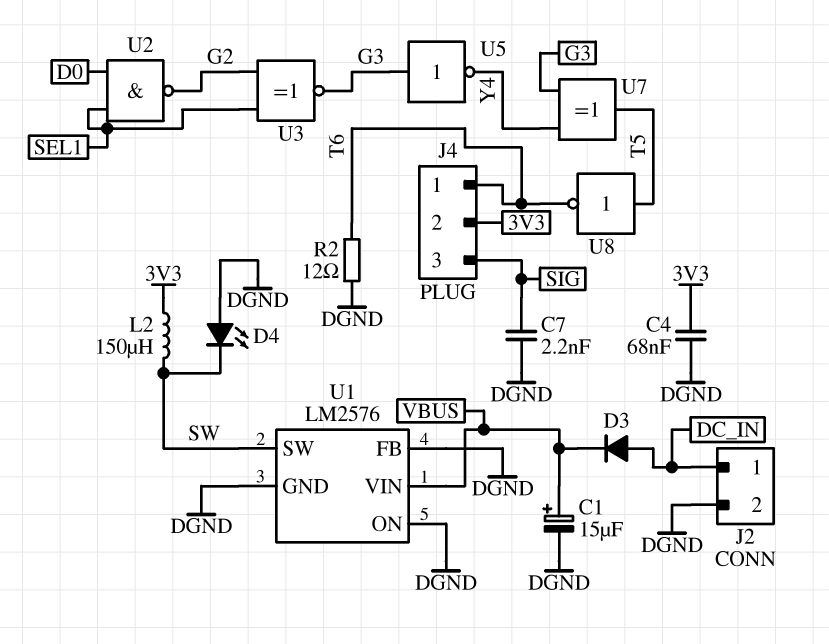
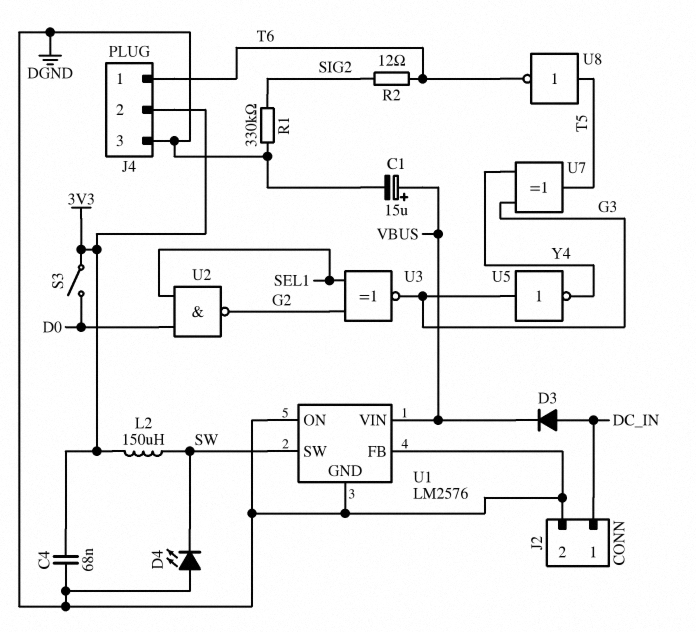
C7: 2.2nF (DGND, SIG) -> none
J4 pin 3: SIG -> DGND
R1: none -> 330k (DGND, SIG2)
R2: 12 (DGND, T6) -> 12 (SIG2, T6)
S3: none -> switch (3V3, D0)

